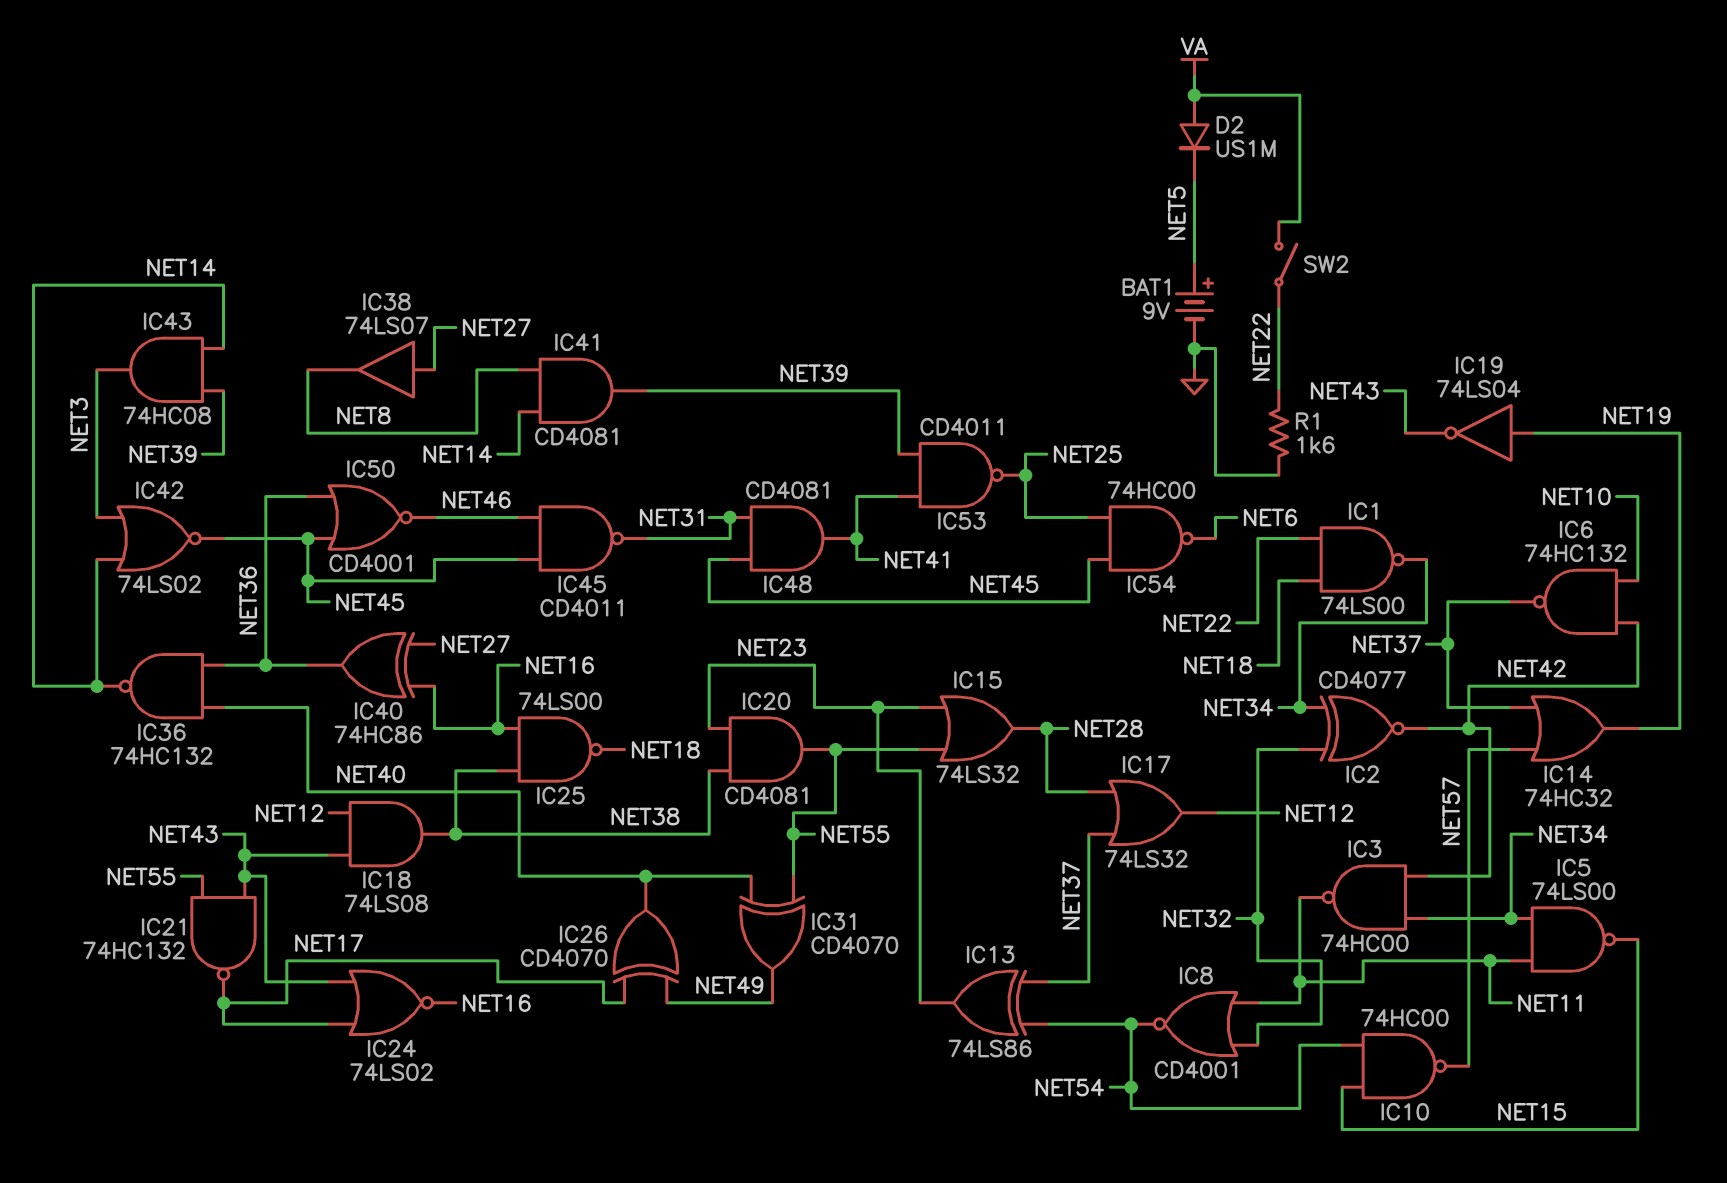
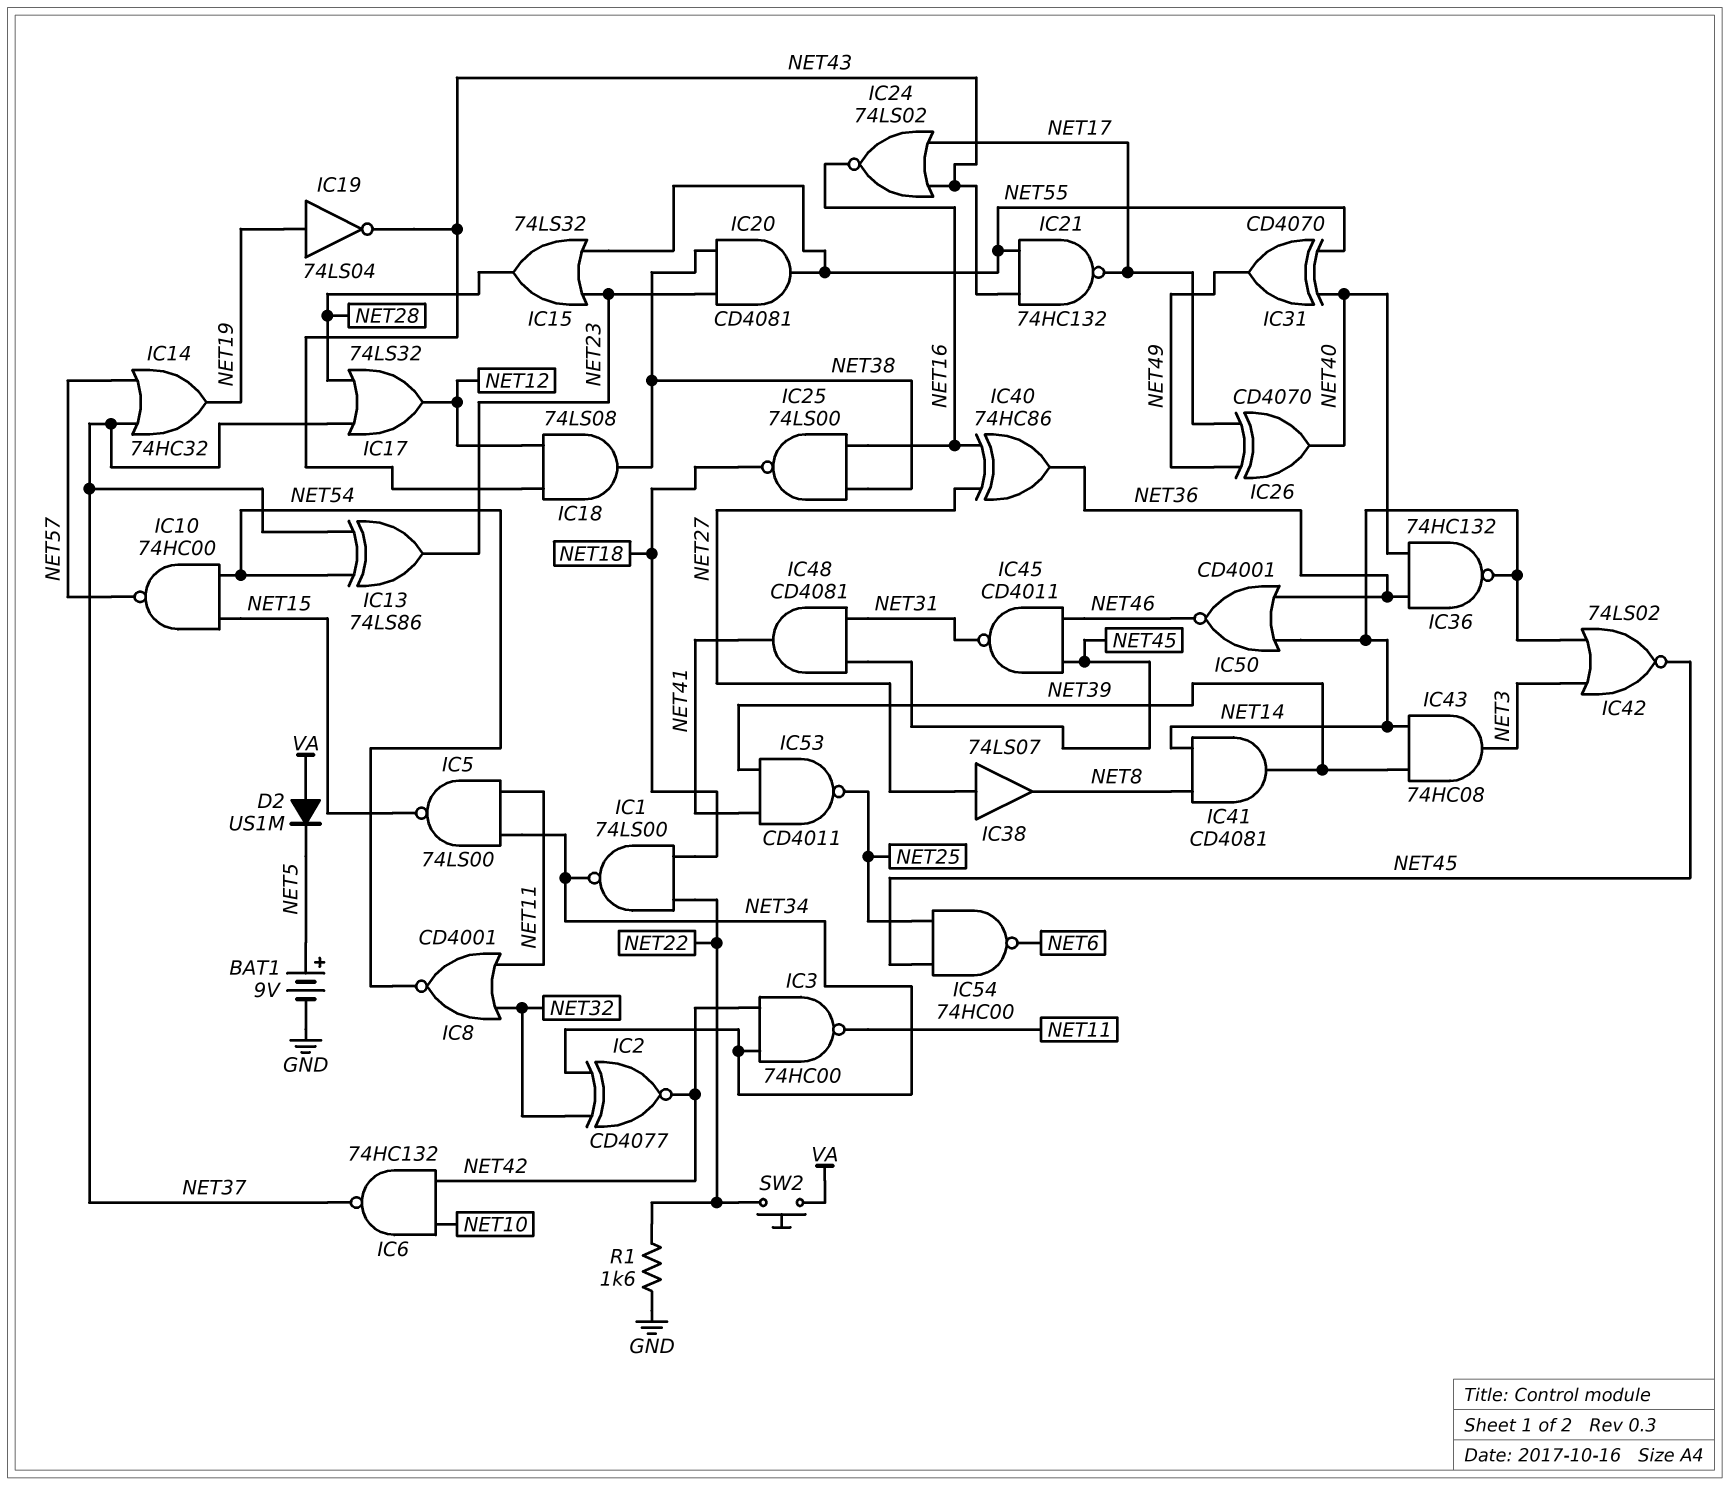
IC50: NOR CD4001 (in NET36, in NET45, out NET46) -> NOR CD4001 (in NET14, in NET36, out NET46)
SW2: switch (NET22, VA) -> button (NET22, VA)

